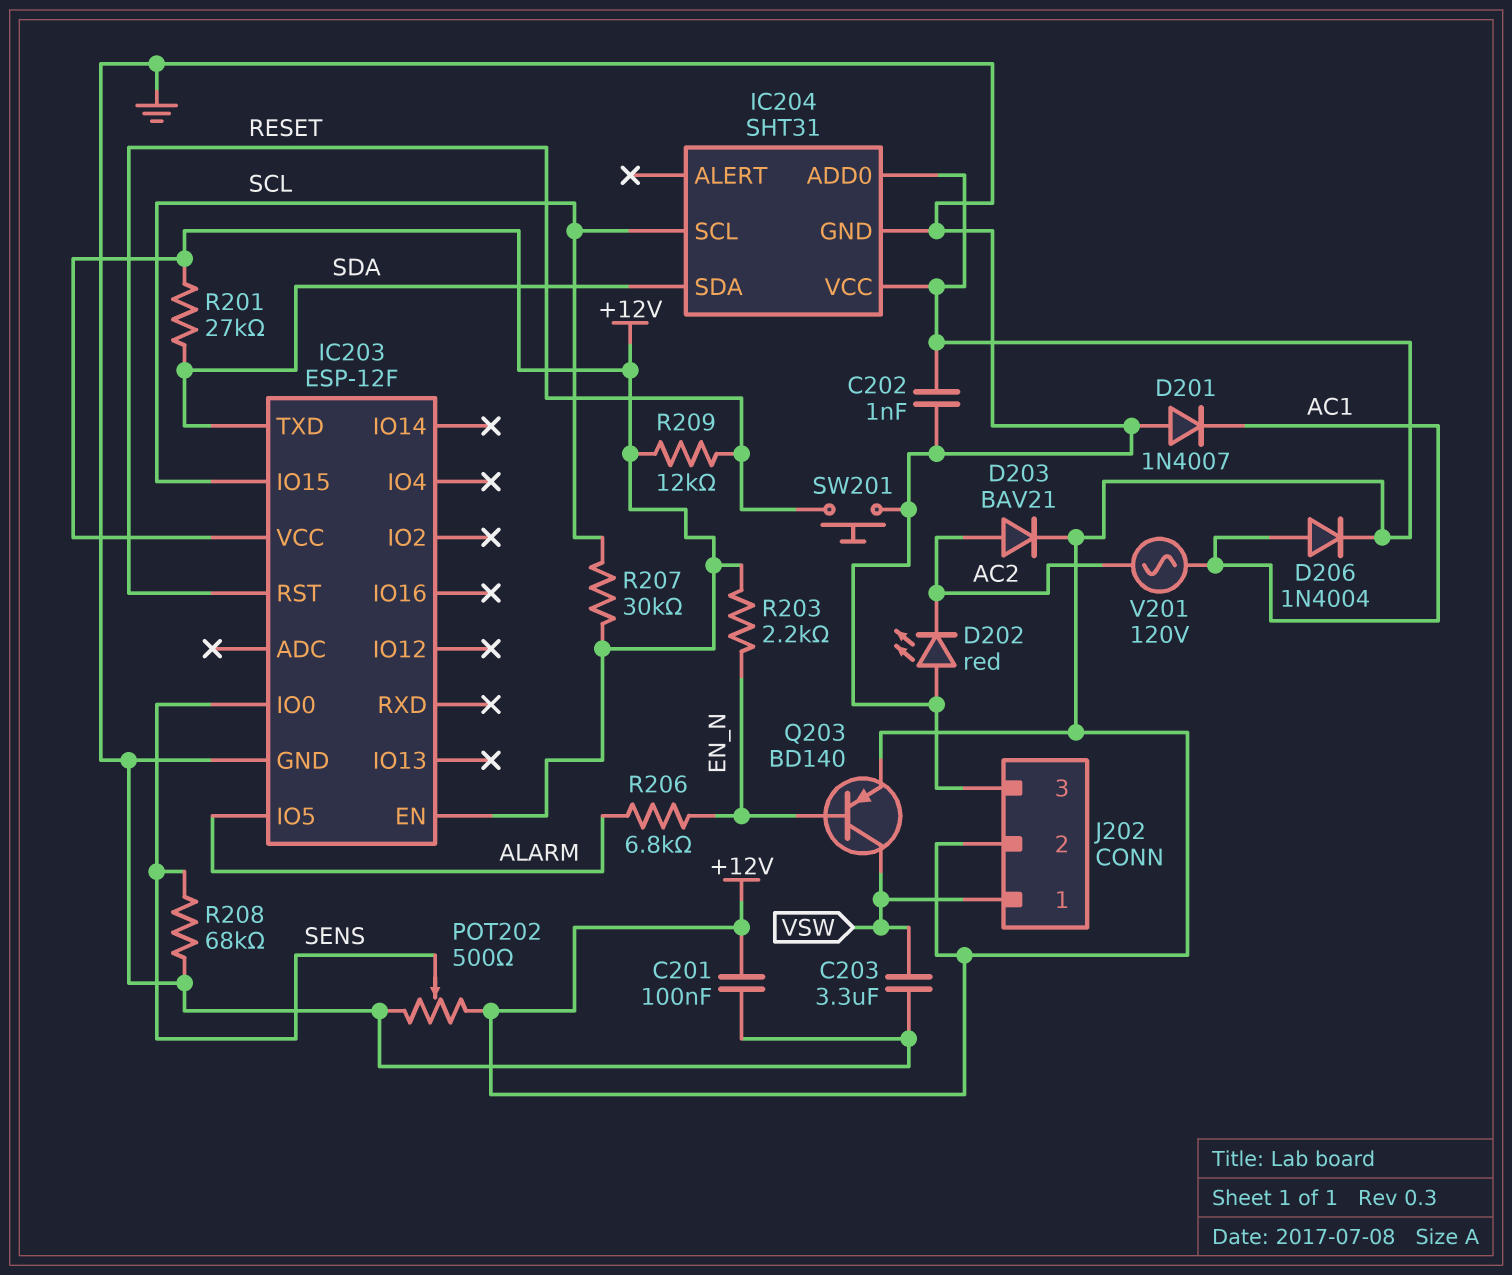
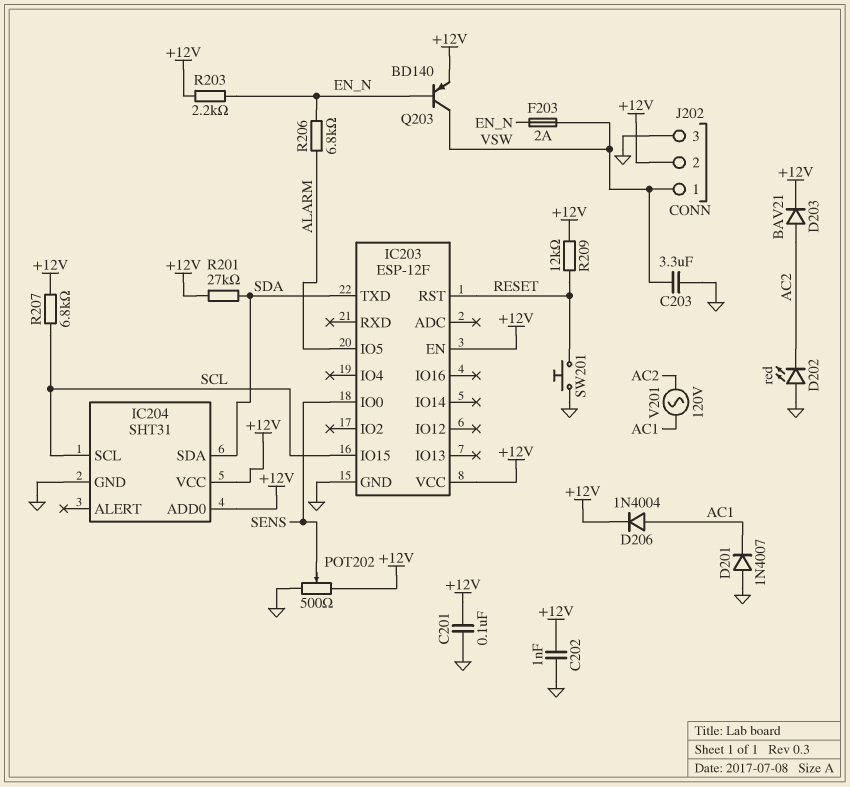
F203: none -> 2A (EN_N, VSW)
R207: 30k (+12V, SCL) -> 6.8k (+12V, SCL)
R208: 68k (GND, SENS) -> none

